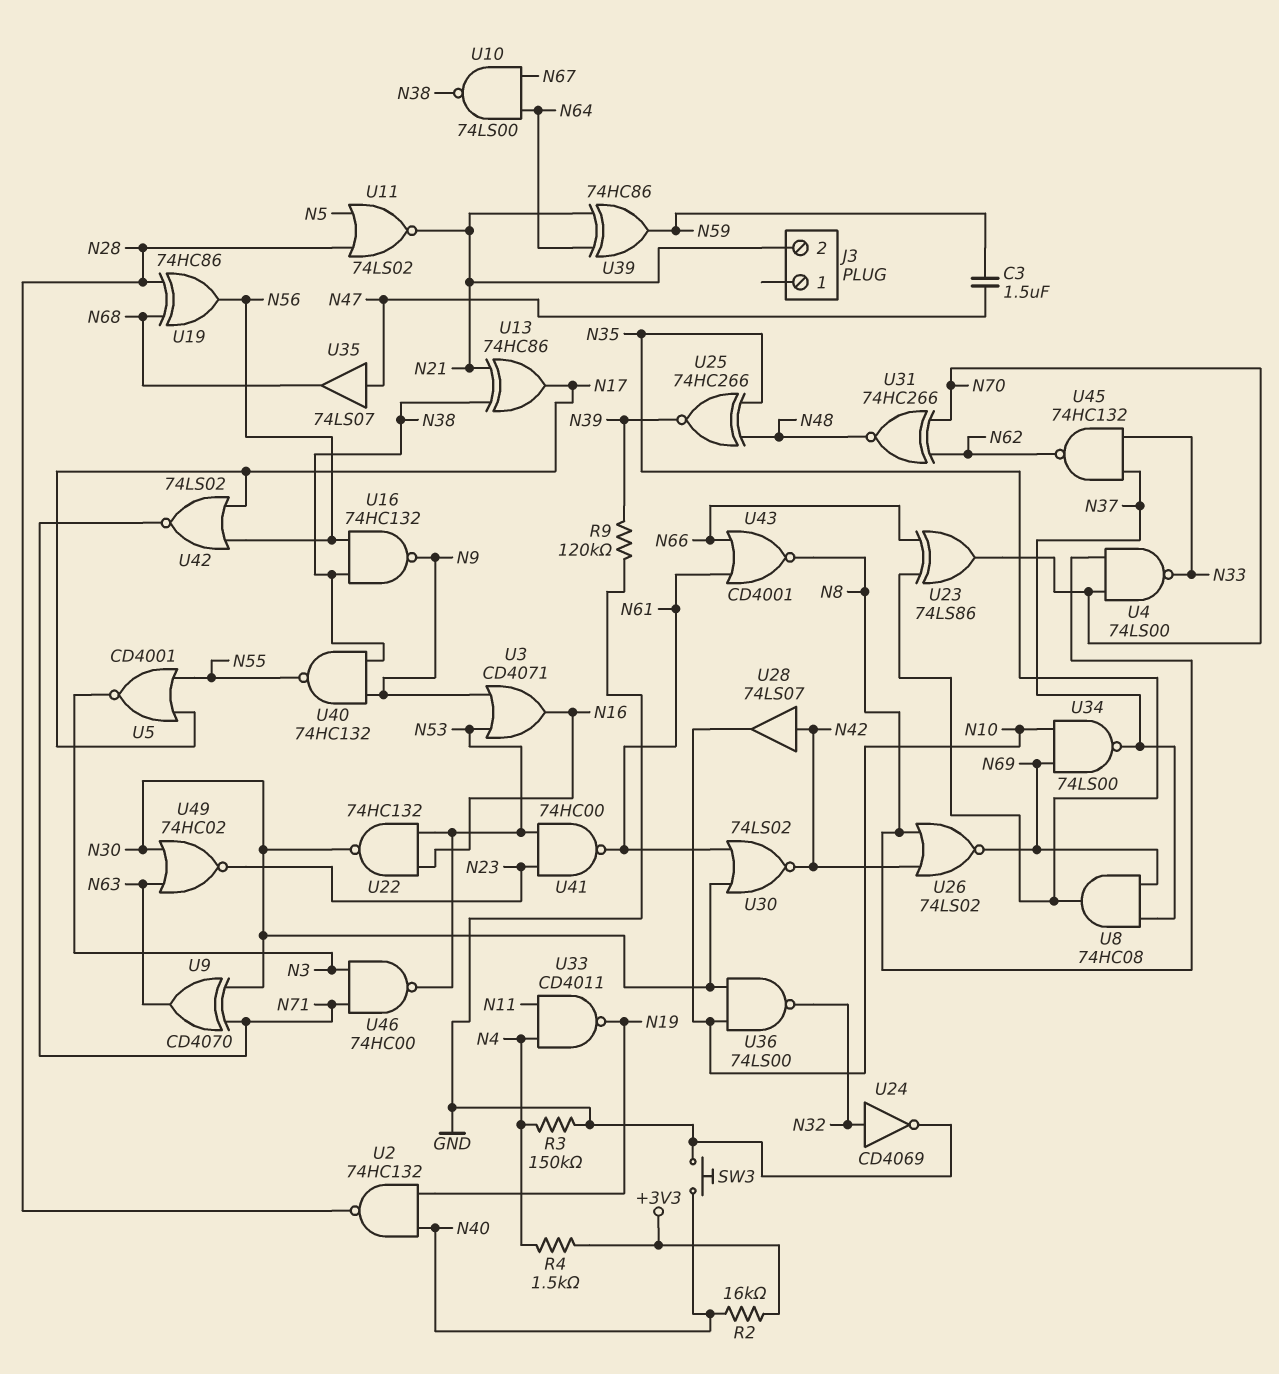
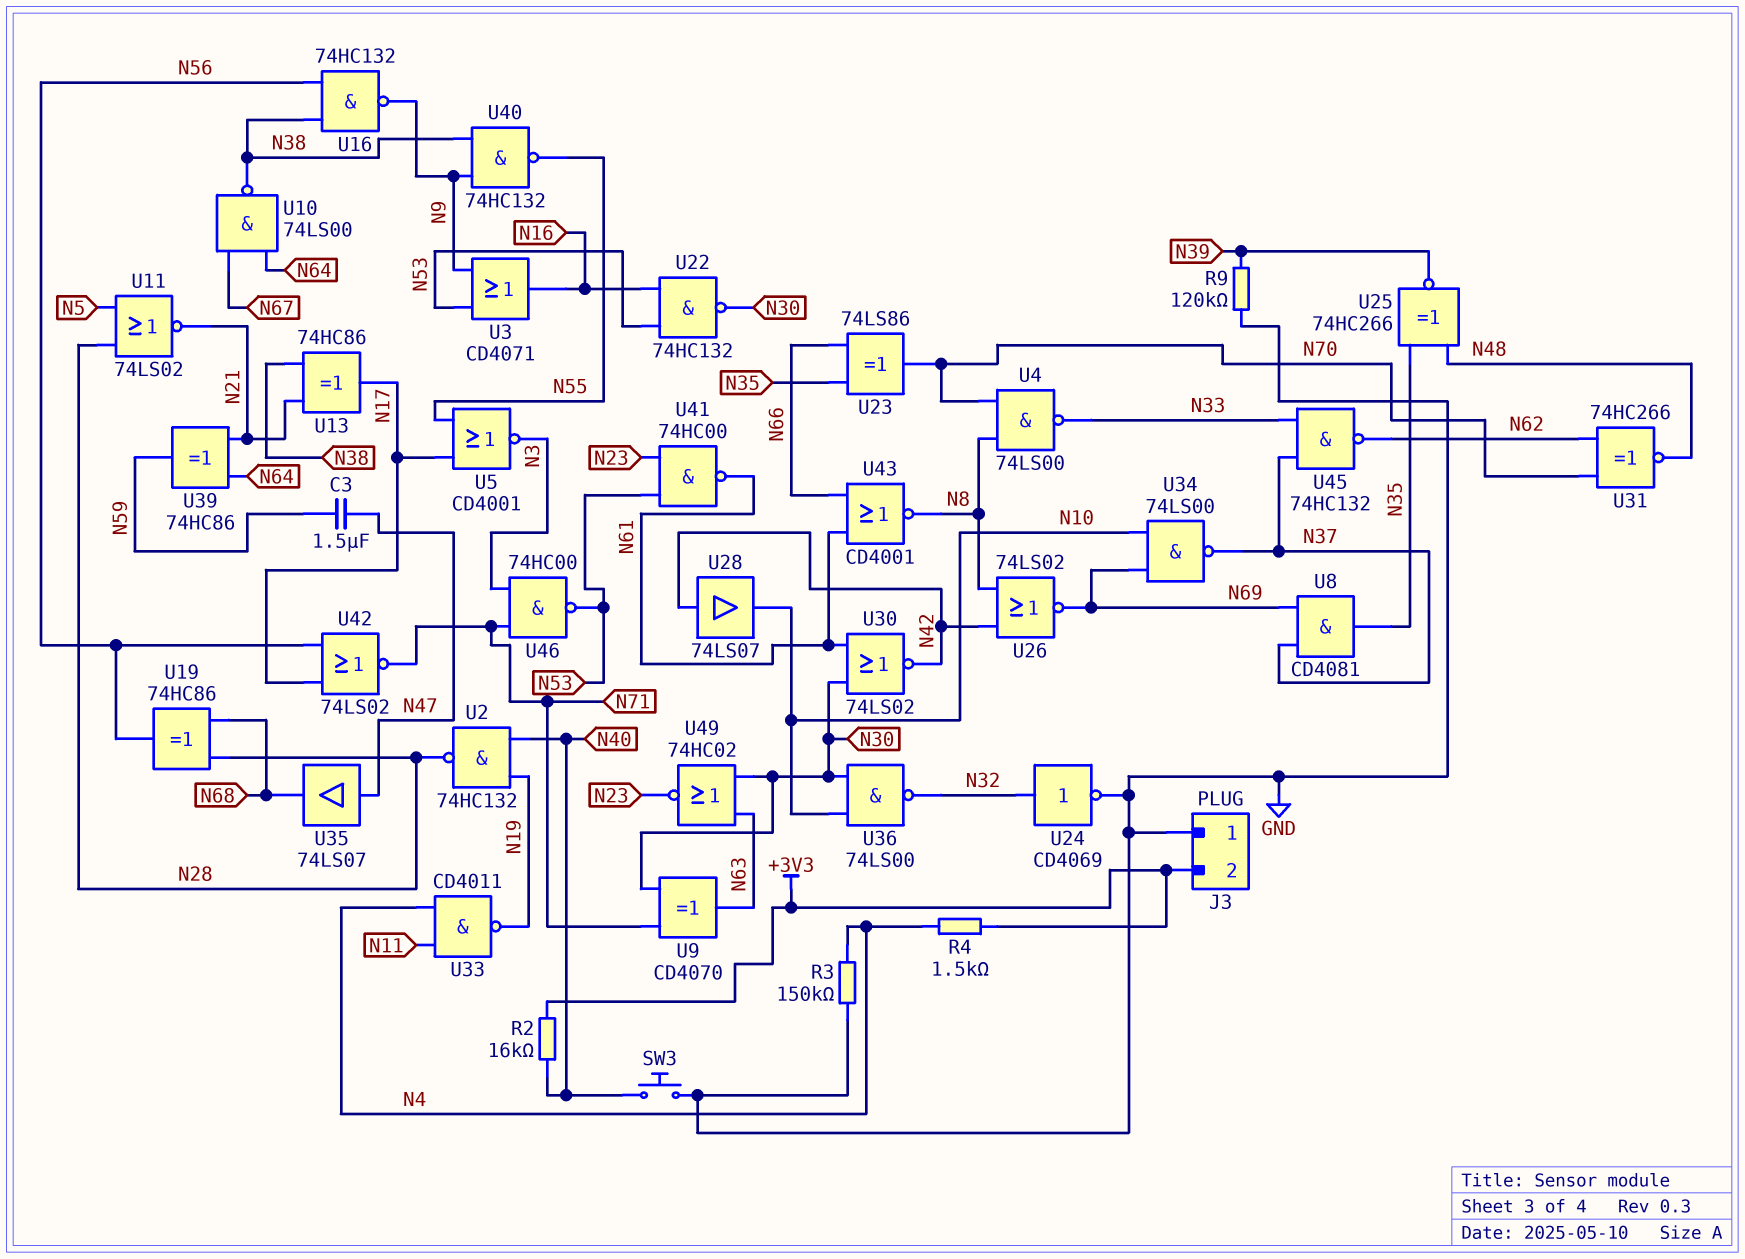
J3 pin 1: none -> GND
J3 pin 2: N21 -> +3V3
U8: AND 74HC08 (in N37, in N69, out N35) -> AND CD4081 (in N37, in N69, out N35)

